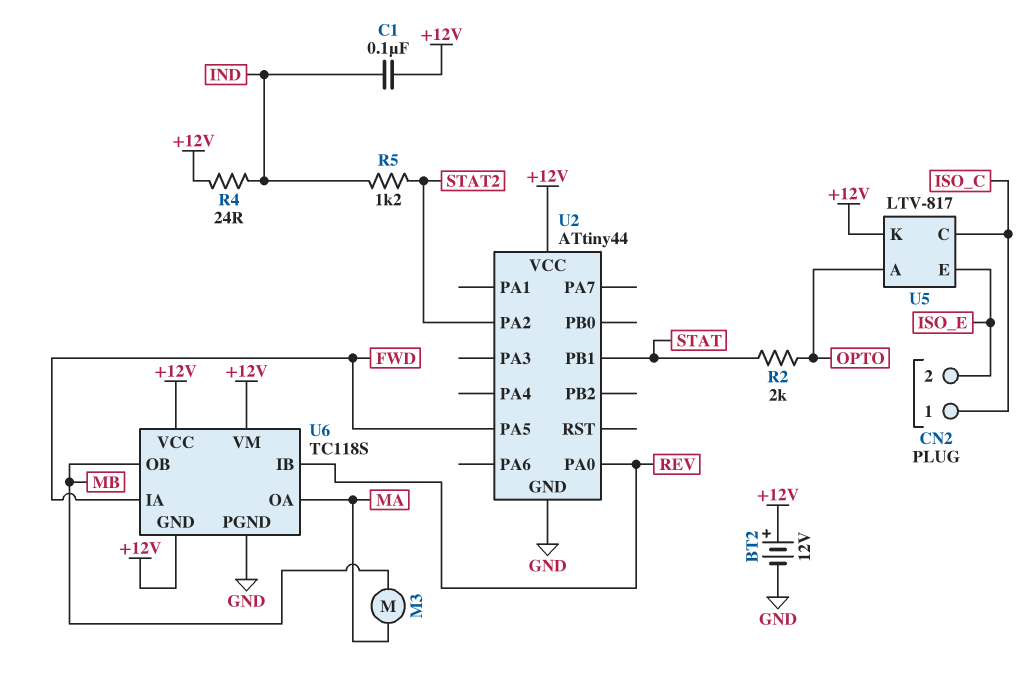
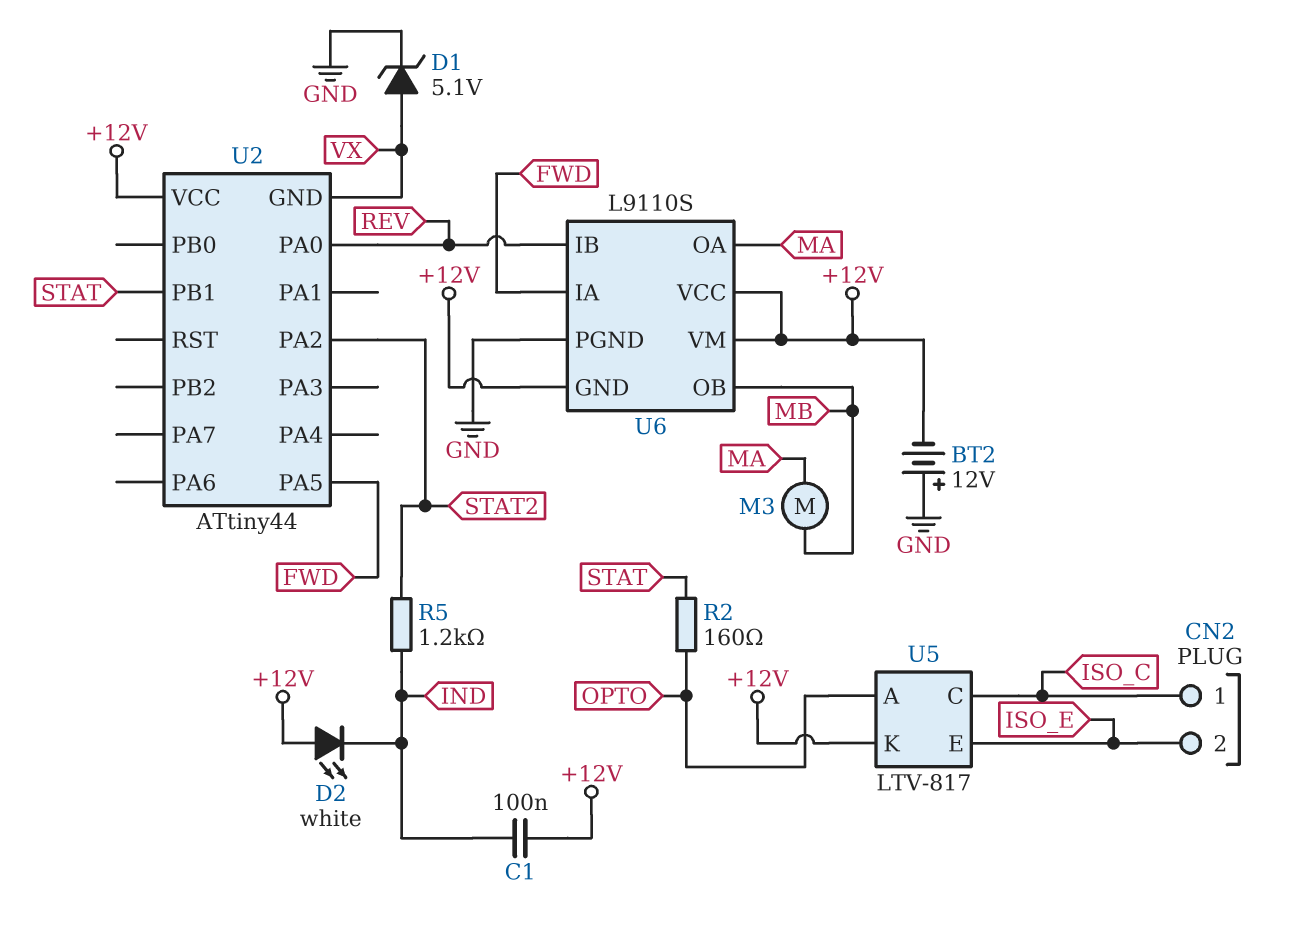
BT2: 12V (plus +12V, minus GND) -> 12V (plus GND, minus +12V)
D1: none -> zener 5.1V (A VX, K GND)
D2: none -> LED white (A +12V, K IND)
R2: 2k (OPTO, STAT) -> 160 (OPTO, STAT)
R4: 24 (+12V, IND) -> none
U2 pin GND: GND -> VX
U6: TC118S -> L9110S

